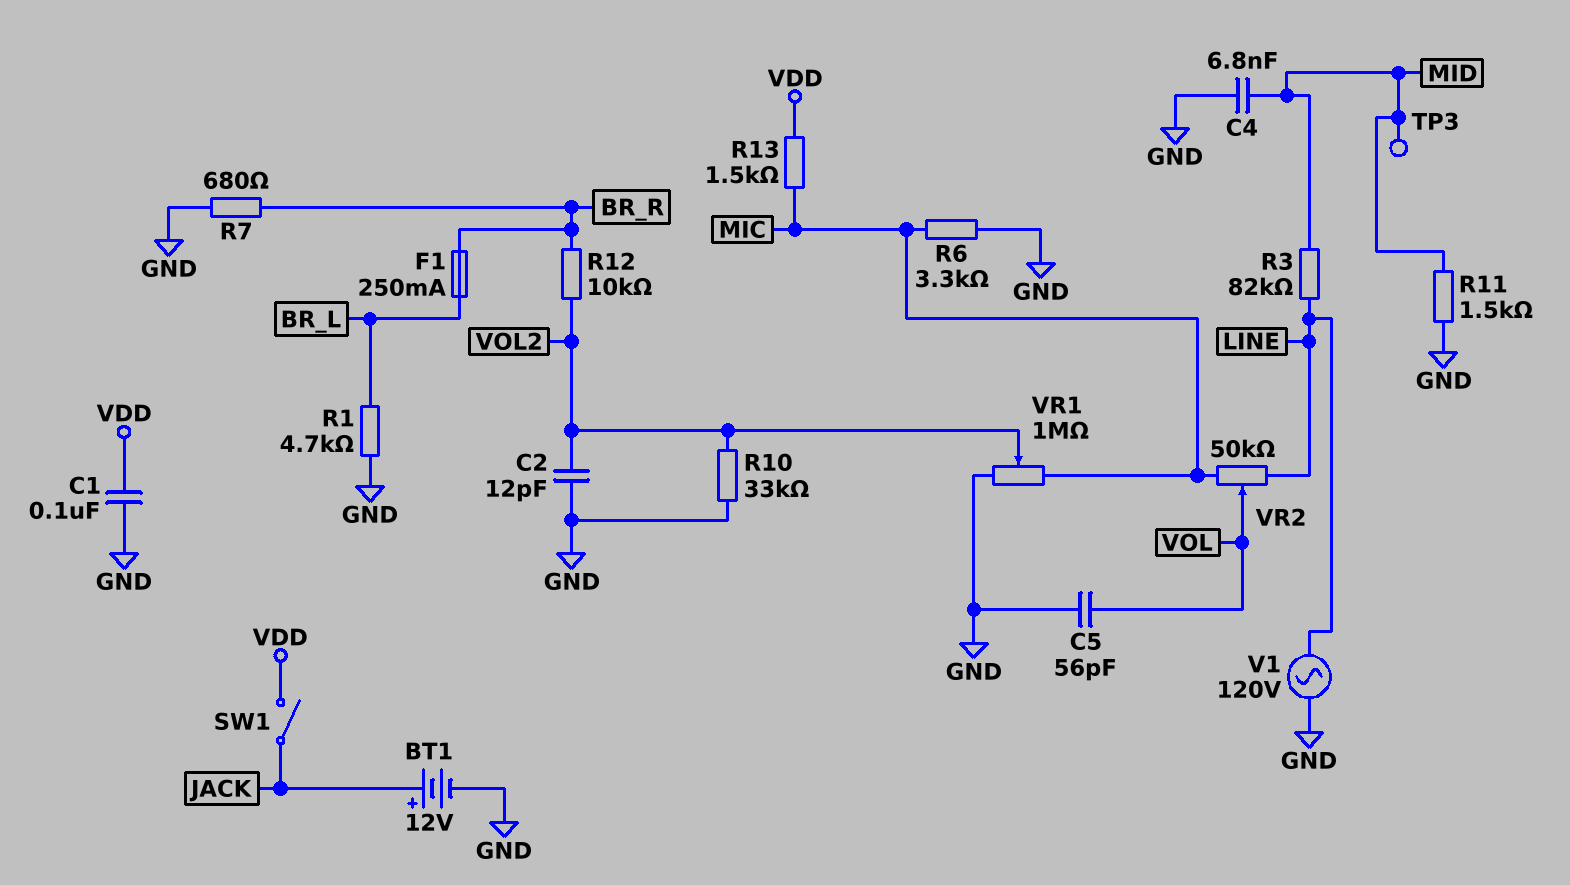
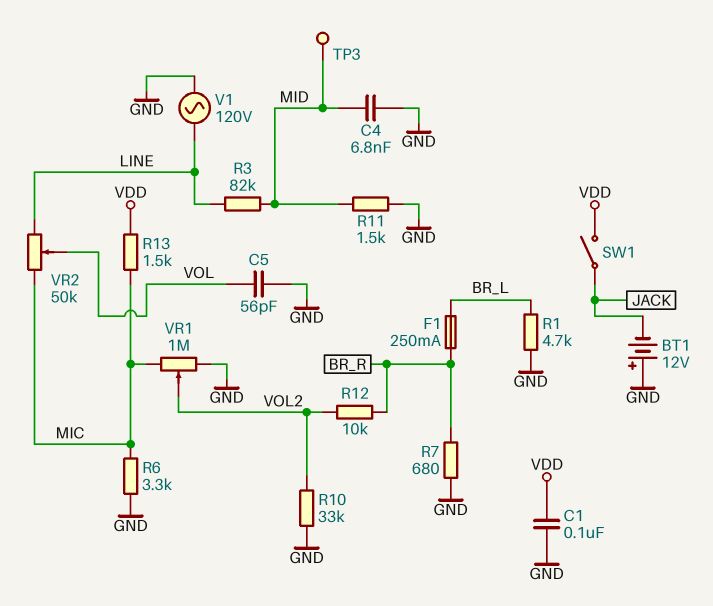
BT1: 12V (plus JACK, minus GND) -> 12V (plus GND, minus JACK)
C2: 12pF (GND, VOL2) -> none

